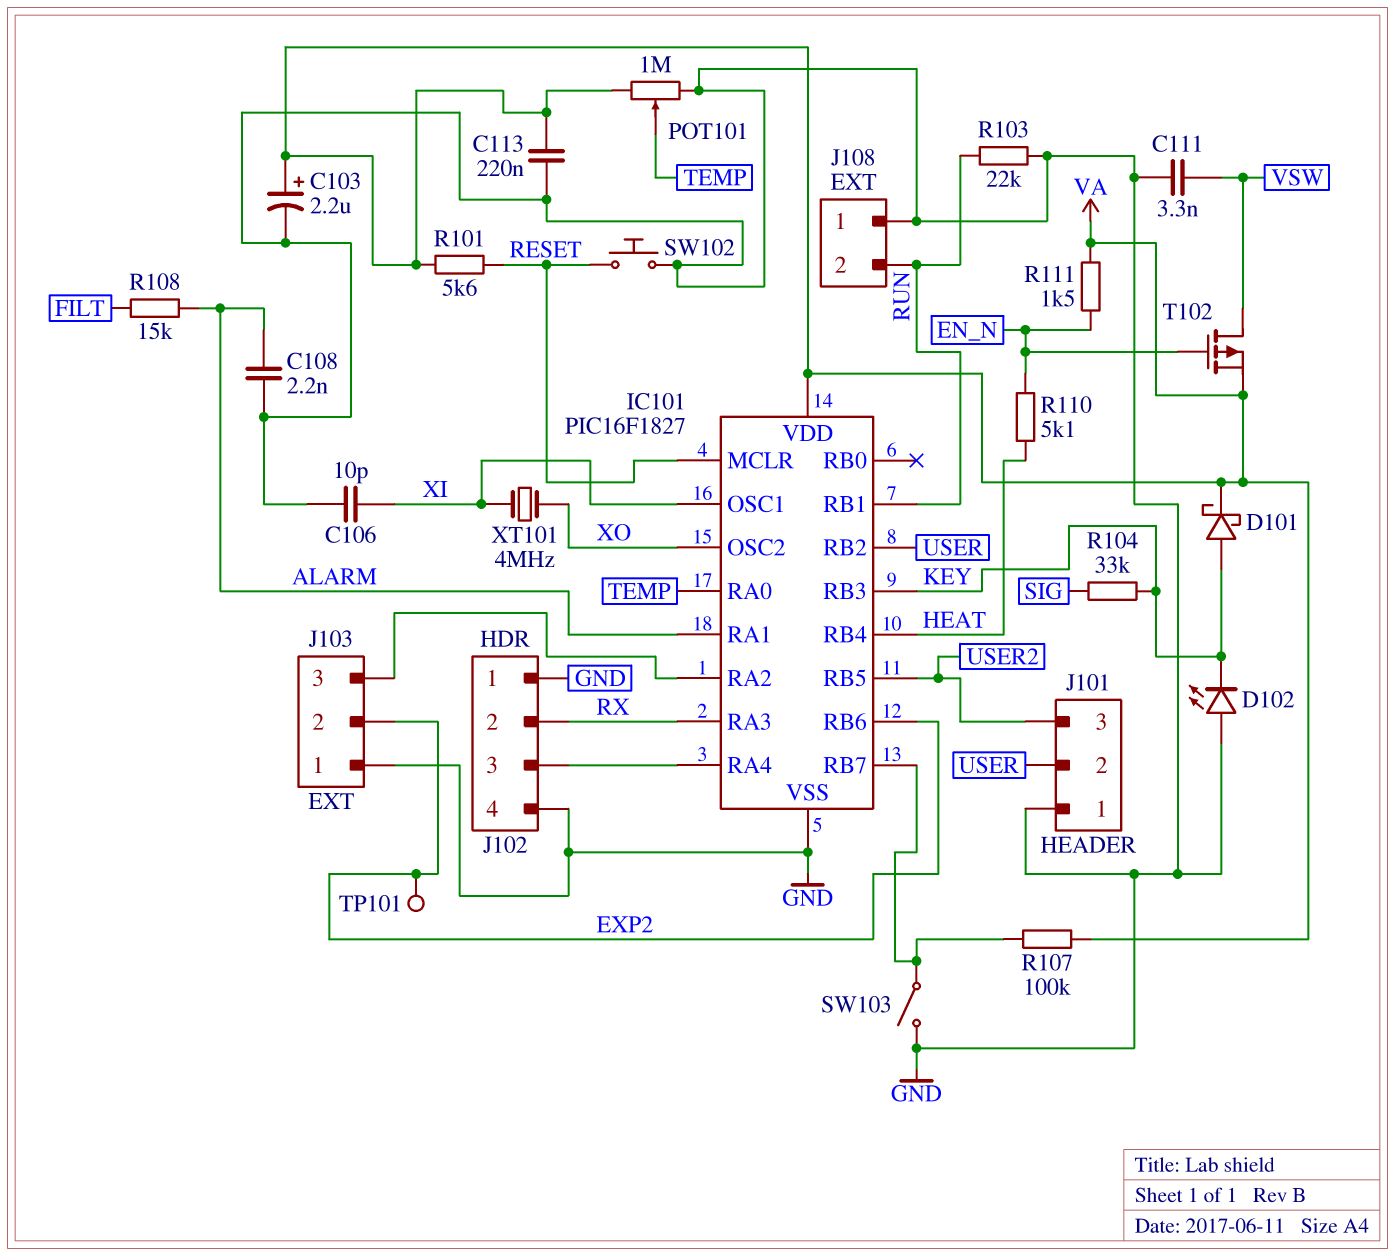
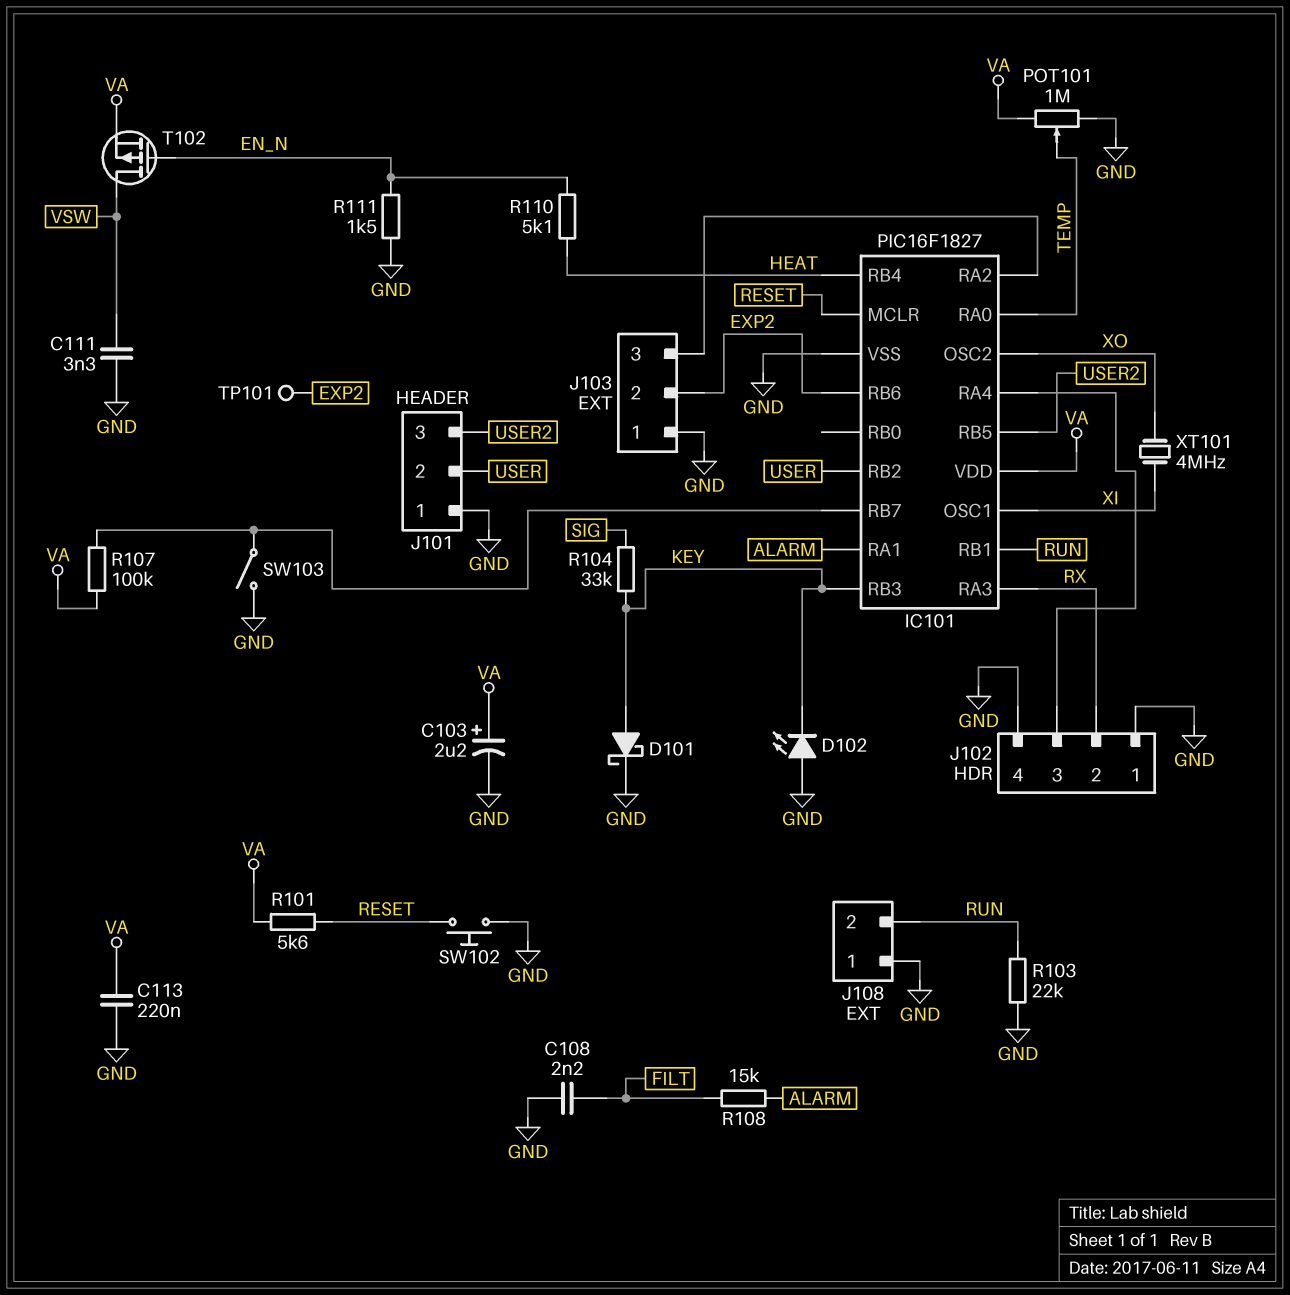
C106: 10pF (GND, XI) -> none
C108: 2.2nF (ALARM, GND) -> 2.2nF (FILT, GND)
D101: schottky (A KEY, K VA) -> schottky (A KEY, K GND)
R111: 1.5k (EN_N, VA) -> 1.5k (EN_N, GND)

